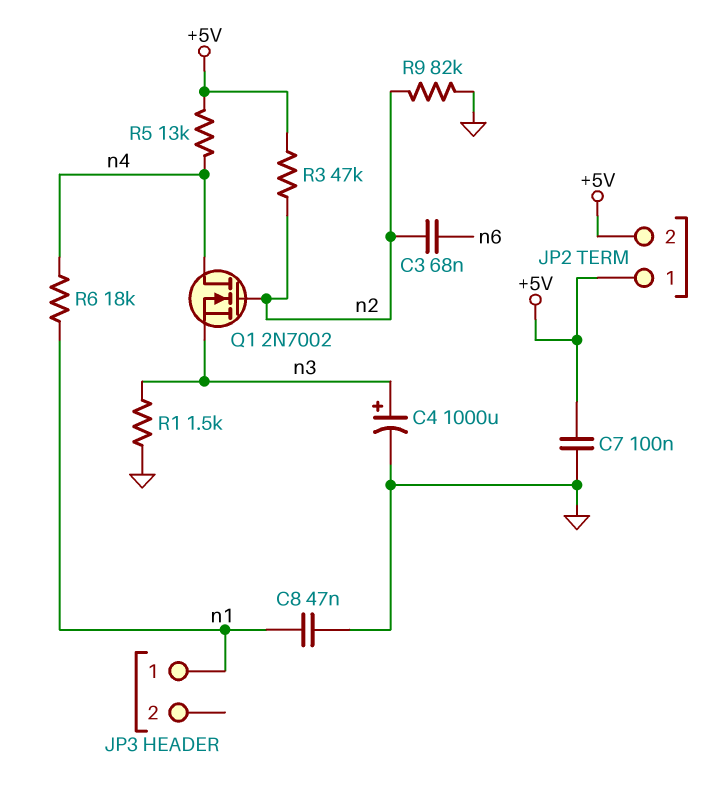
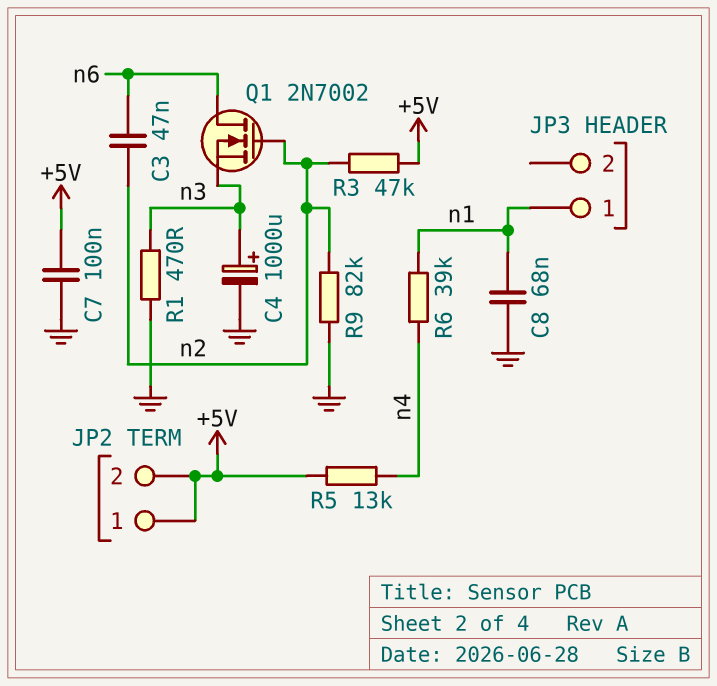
C3: 68nF (n2, n6) -> 47nF (n2, n6)
C8: 47nF (GND, n1) -> 68nF (GND, n1)
Q1: NMOS 2N7002 (G n2, D n4, S n3) -> NMOS 2N7002 (G n2, D n6, S n3)
R1: 1.5k (GND, n3) -> 470 (GND, n3)
R6: 18k (n1, n4) -> 39k (n1, n4)

